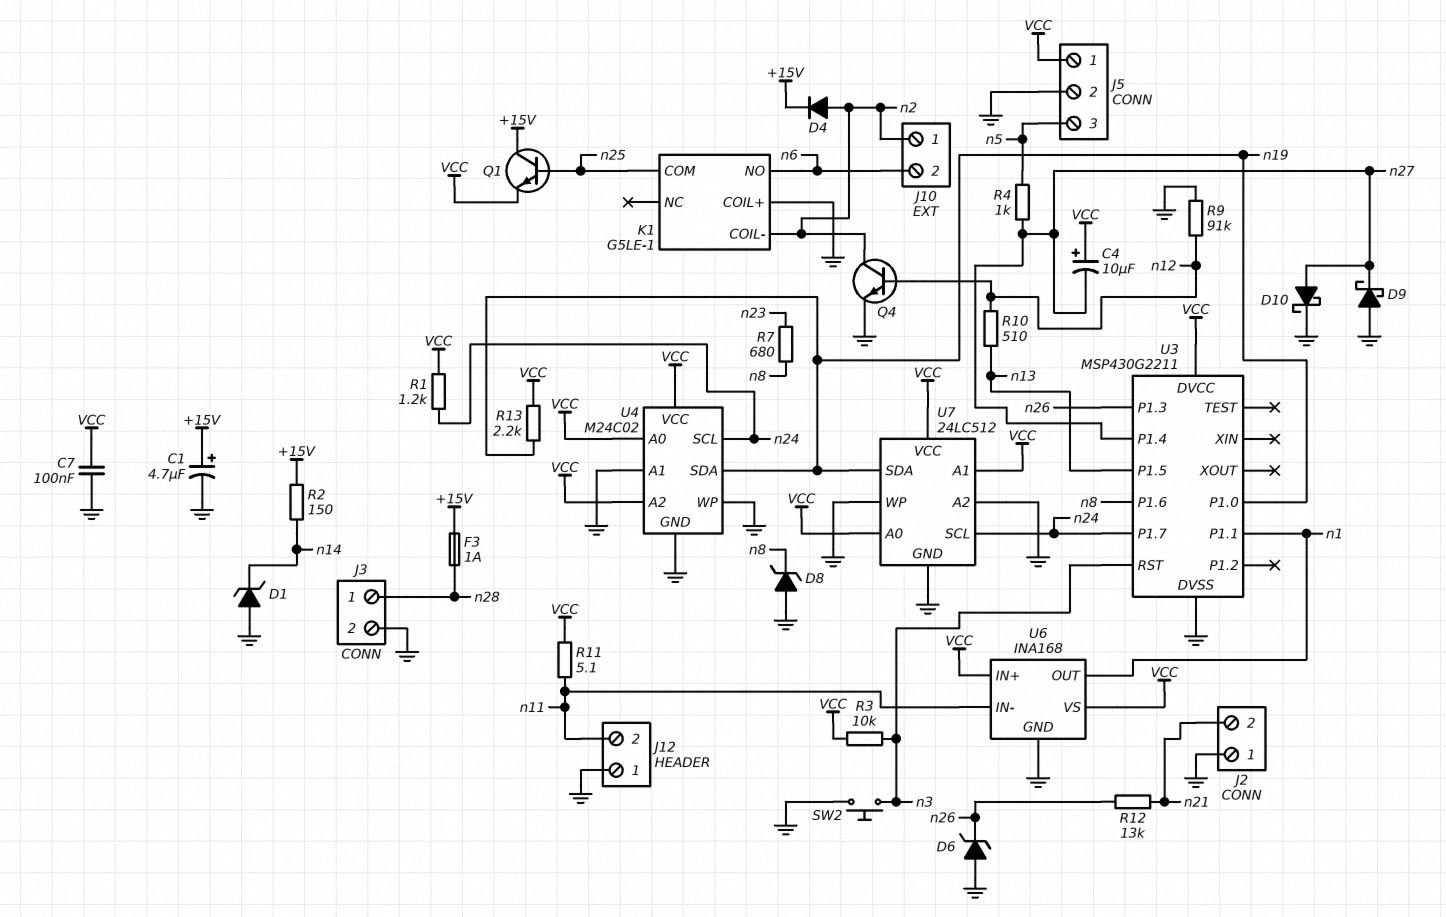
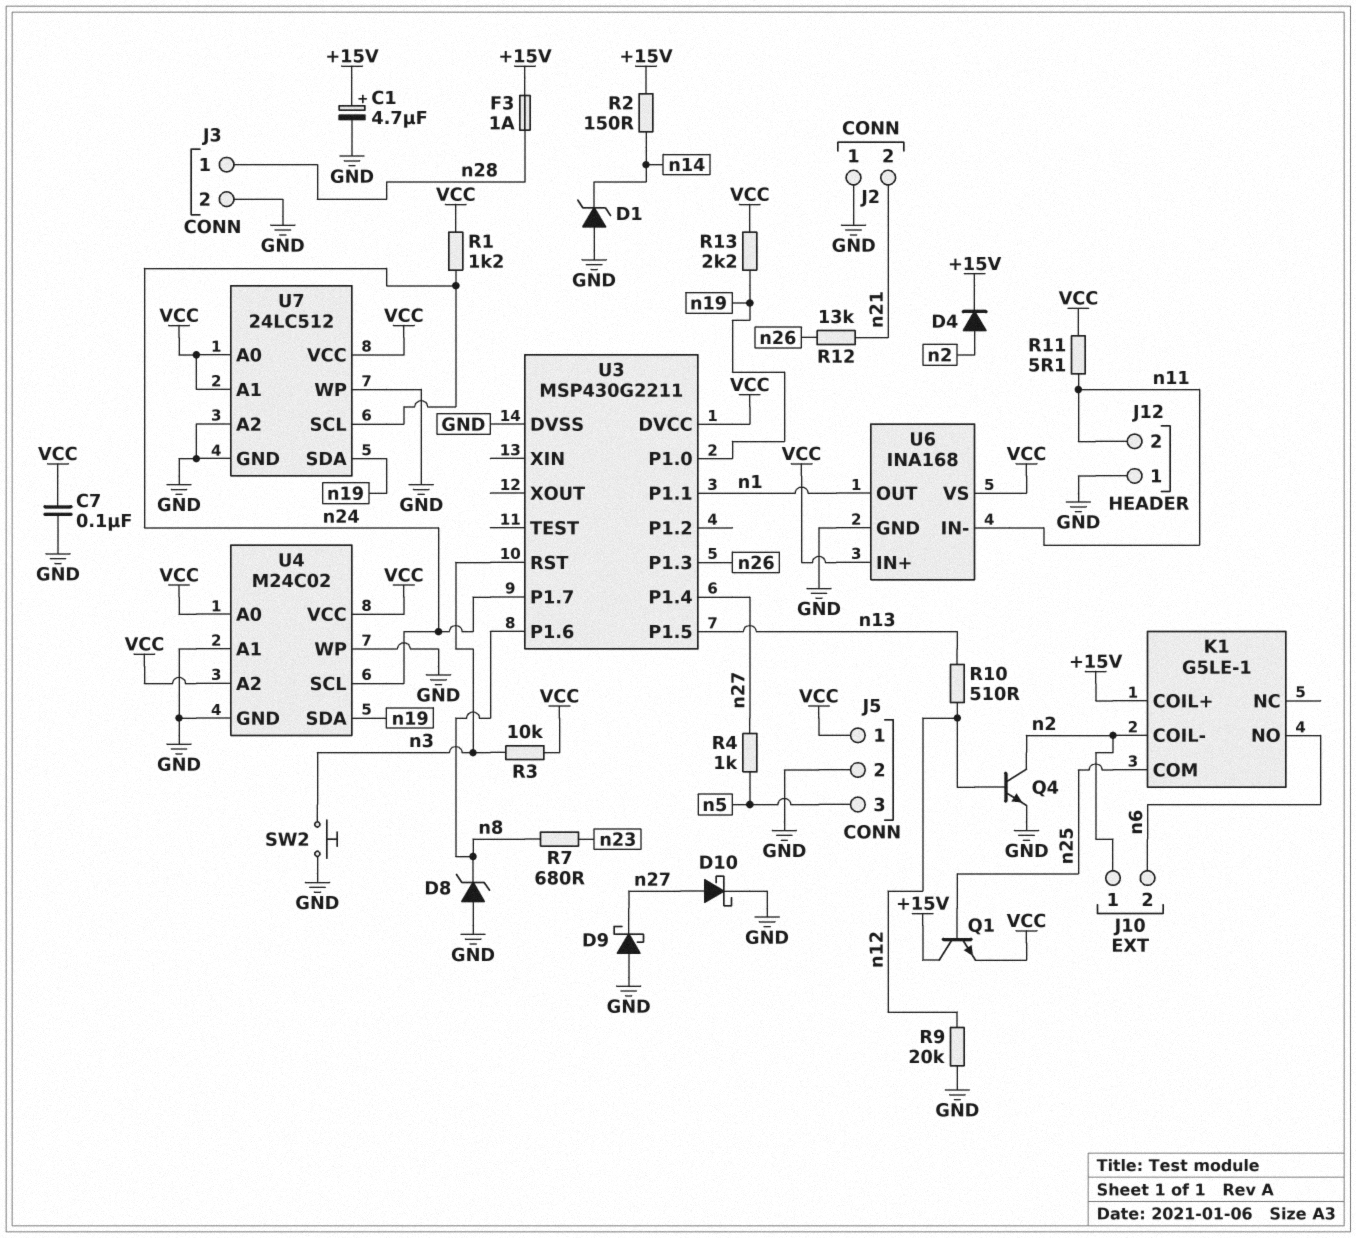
C4: 10uF (plus VCC, minus n27) -> none
D6: zener (A GND, K n26) -> none
K1 pin COIL+: GND -> +15V
R9: 91k (GND, n12) -> 20k (GND, n12)

